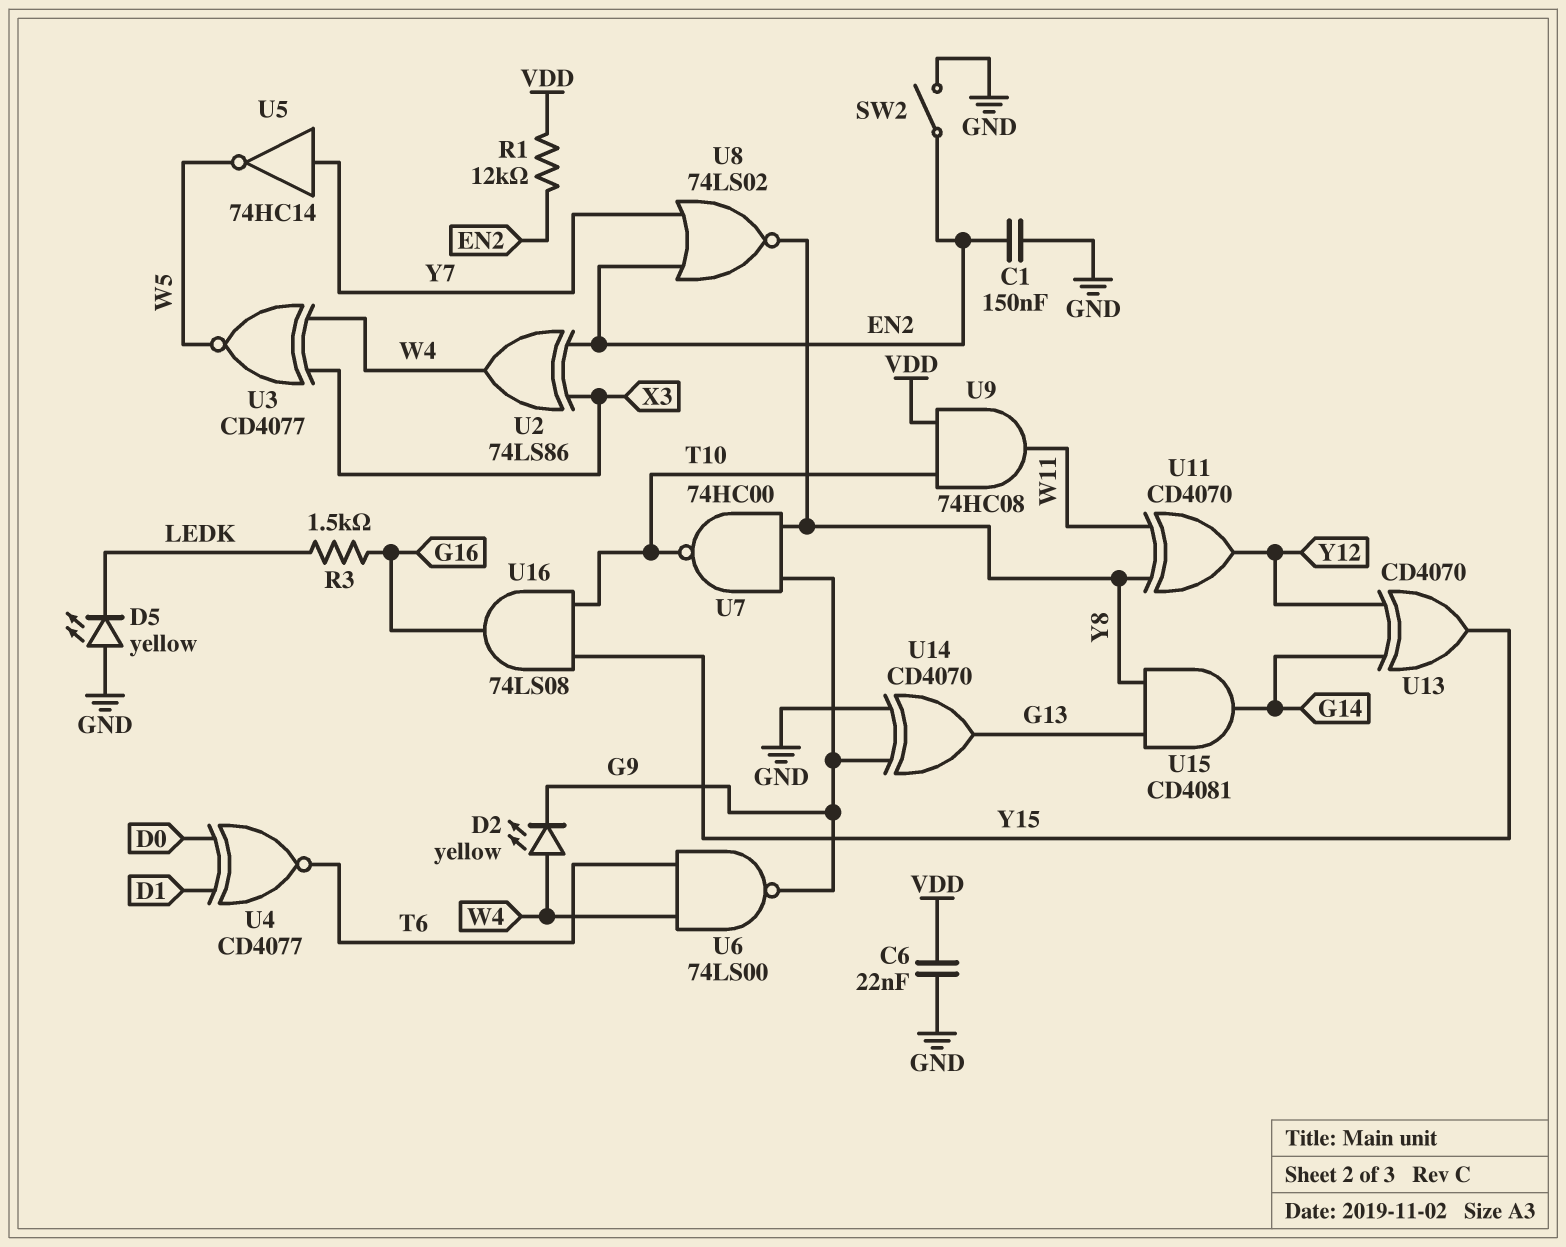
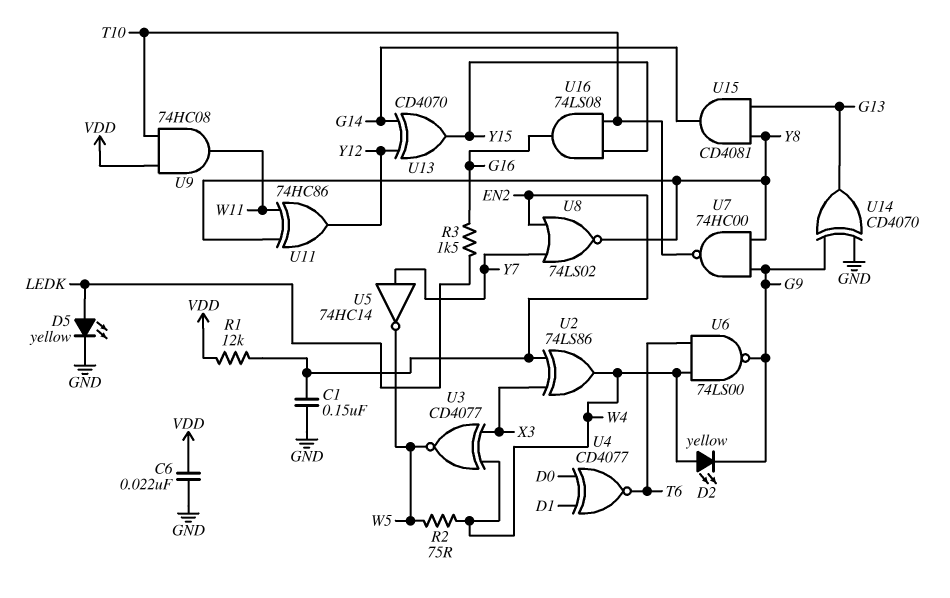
D5: LED yellow (A GND, K LEDK) -> LED yellow (A LEDK, K GND)
R2: none -> 75 (W4, W5)
SW2: switch (EN2, GND) -> none
U11: XOR CD4070 (in W11, in Y8, out Y12) -> XOR 74HC86 (in W11, in Y8, out Y12)

